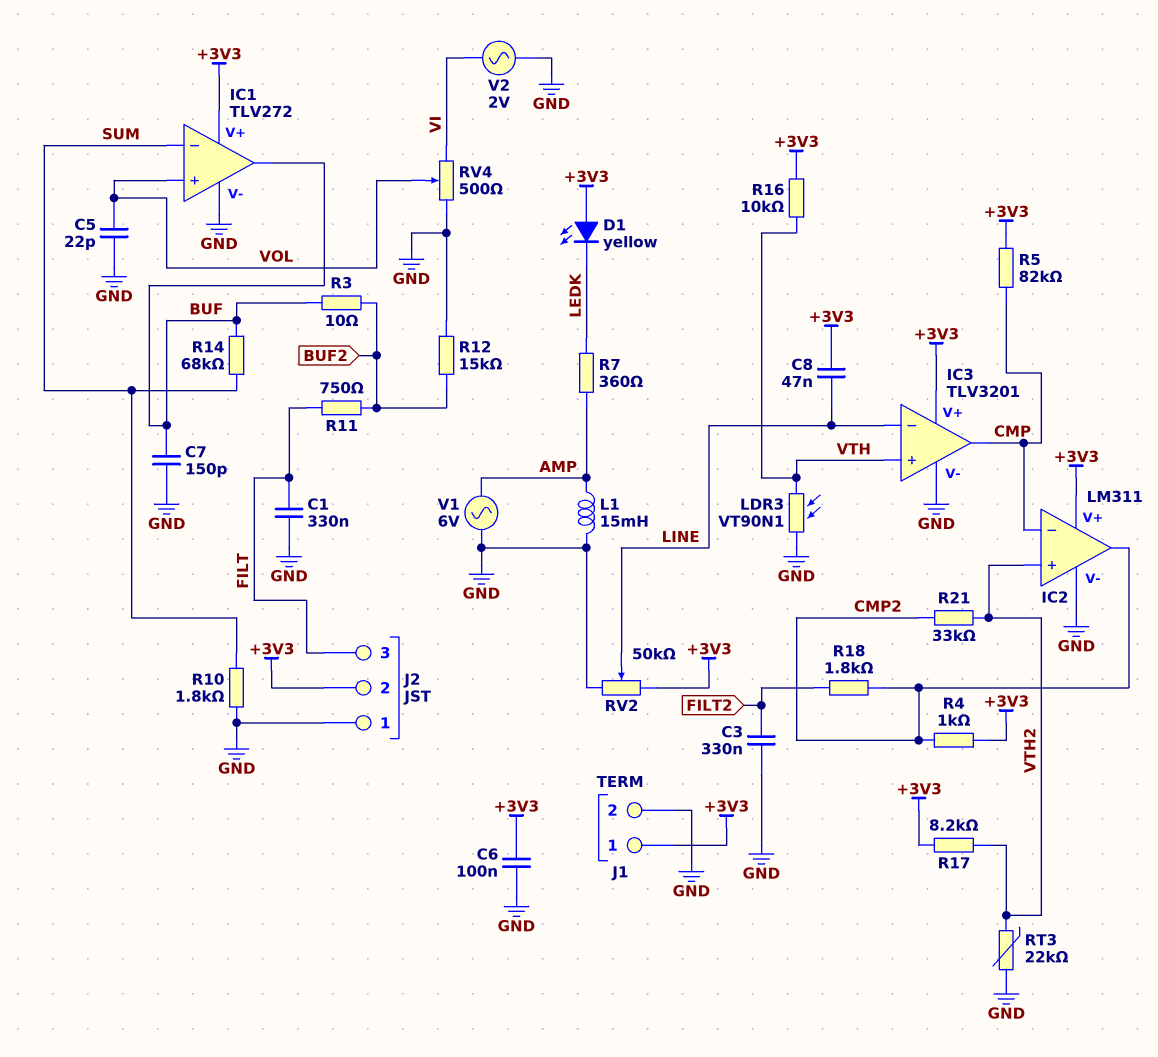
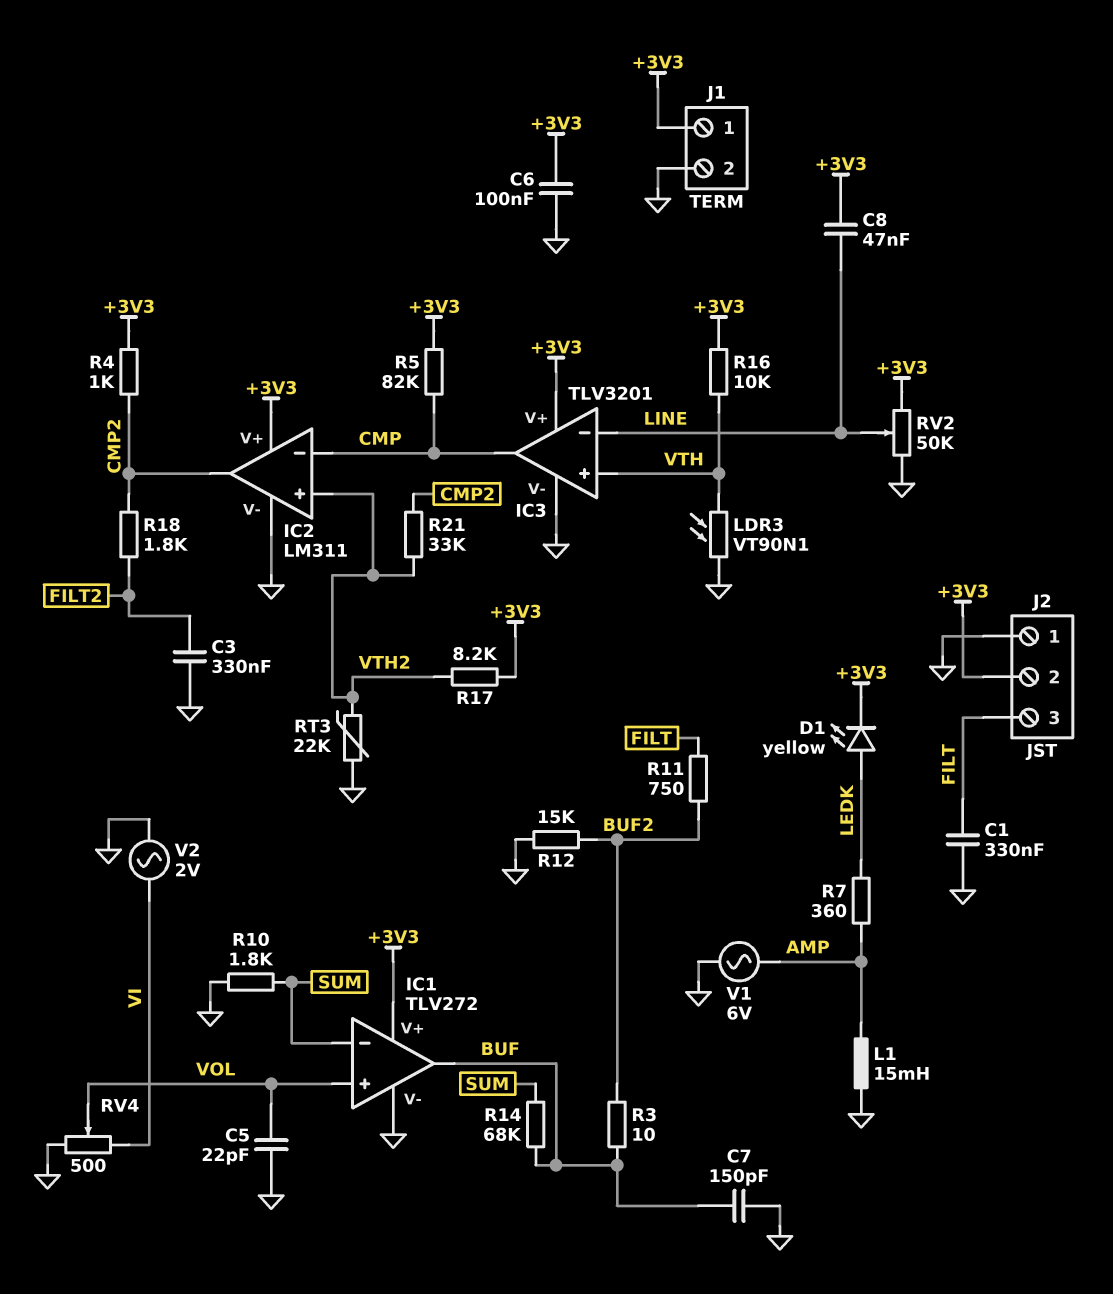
D1: LED yellow (A +3V3, K LEDK) -> LED yellow (A LEDK, K +3V3)

